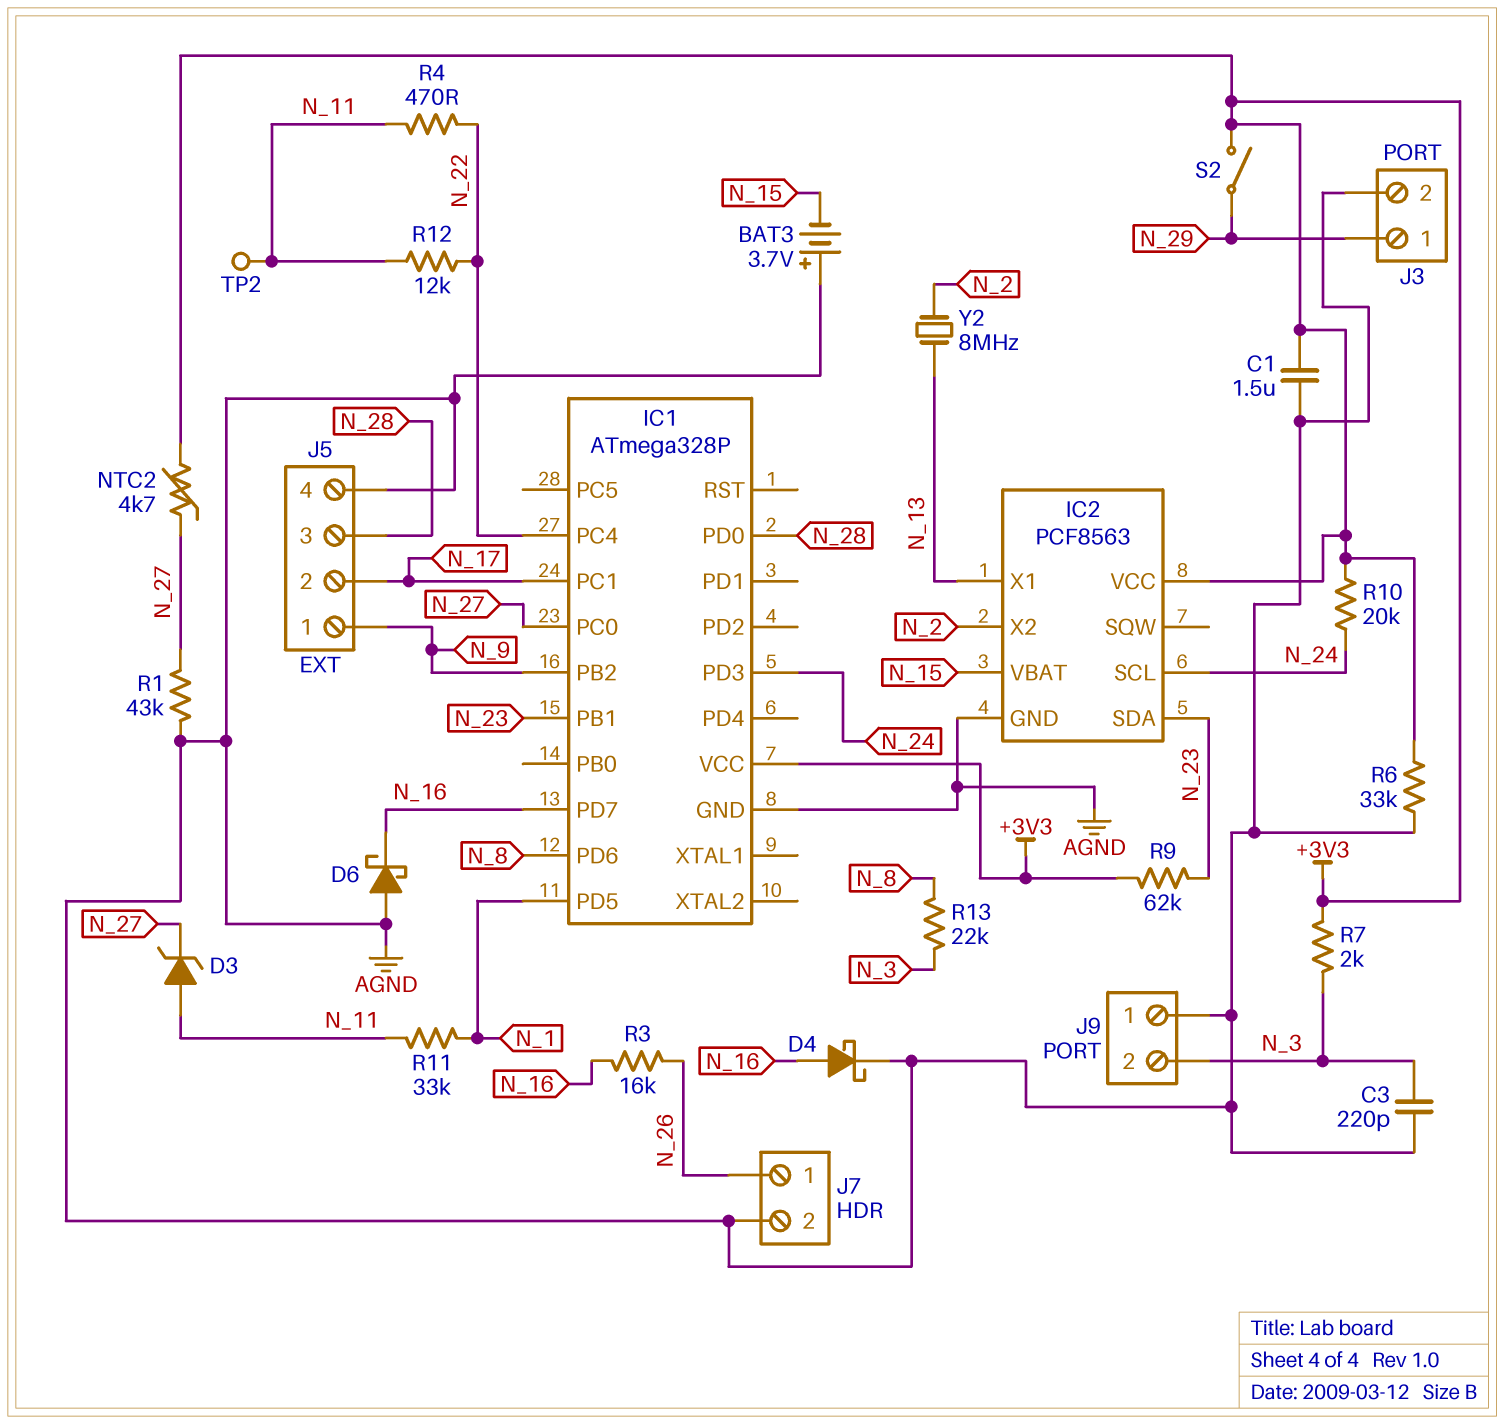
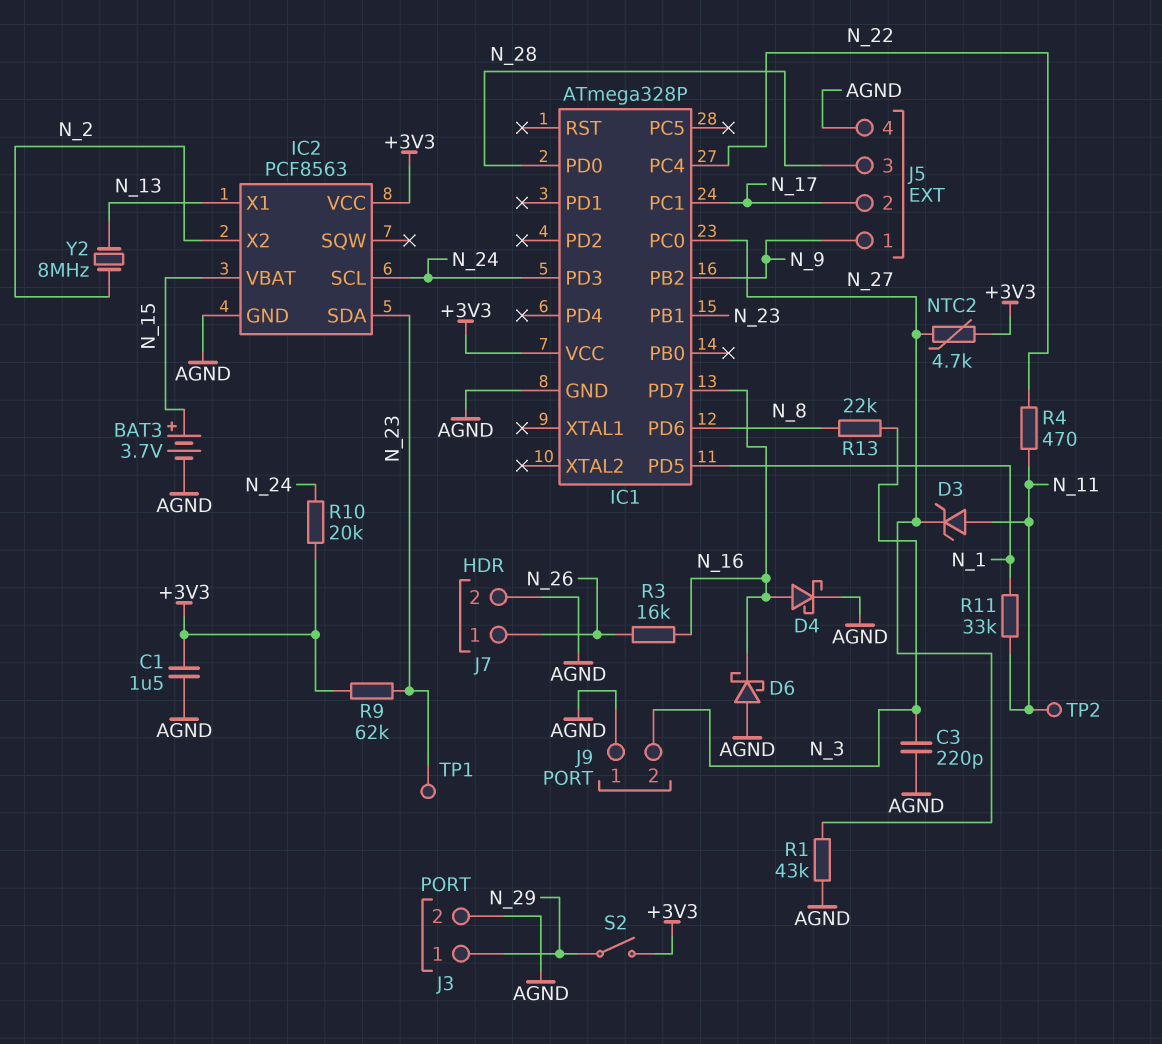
BAT3: 3.7V (plus AGND, minus N_15) -> 3.7V (plus N_15, minus AGND)
R6: 33k (+3V3, AGND) -> none
R7: 2k (+3V3, N_3) -> none
R12: 12k (N_11, N_22) -> none
TP1: none -> test point (N_23)

